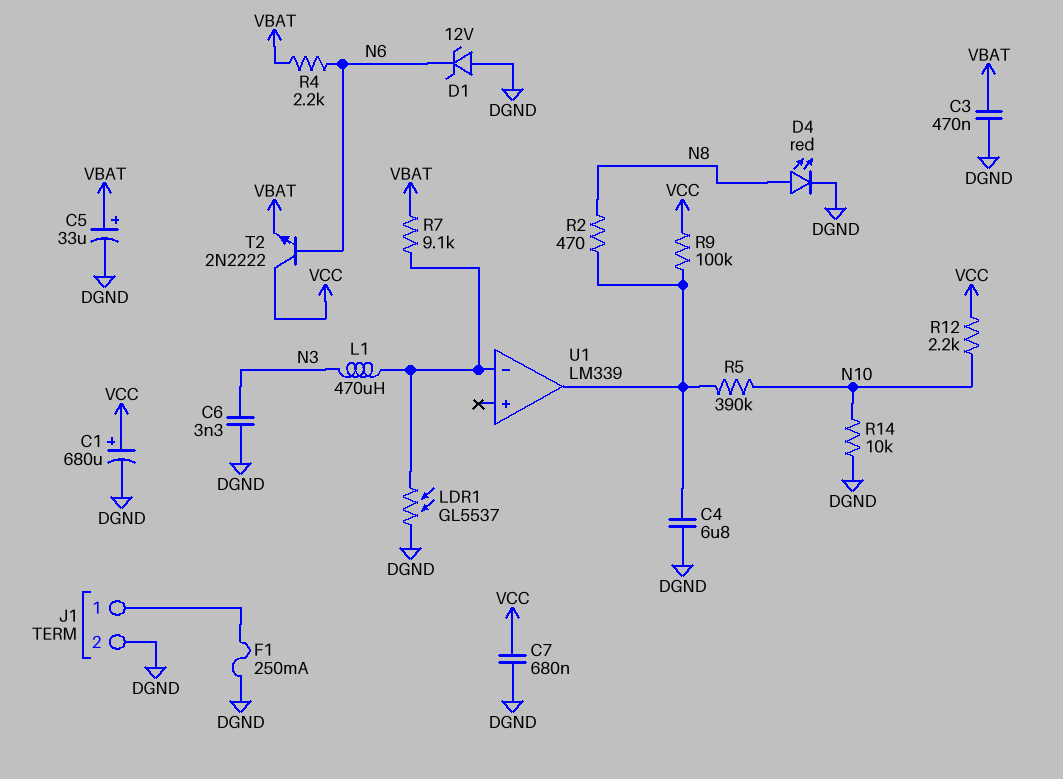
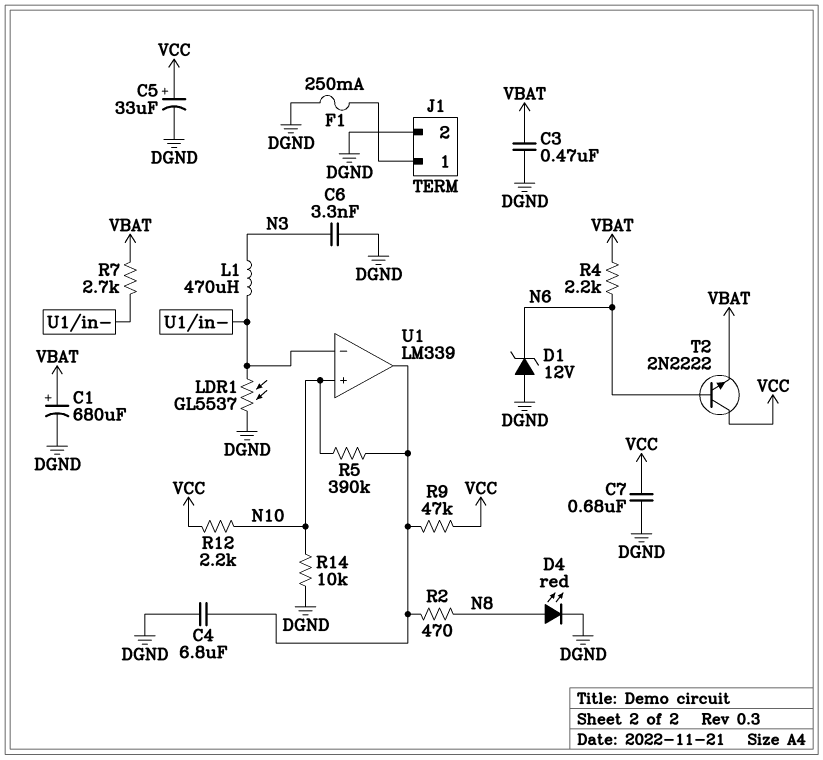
C1: 680uF (plus VCC, minus DGND) -> 680uF (plus VBAT, minus DGND)
C5: 33uF (plus VBAT, minus DGND) -> 33uF (plus VCC, minus DGND)
R7: 9.1k (U1/in-, VBAT) -> 2.7k (U1/in-, VBAT)
R9: 100k (U1/out, VCC) -> 47k (U1/out, VCC)
U1 pin in+: none -> N10

